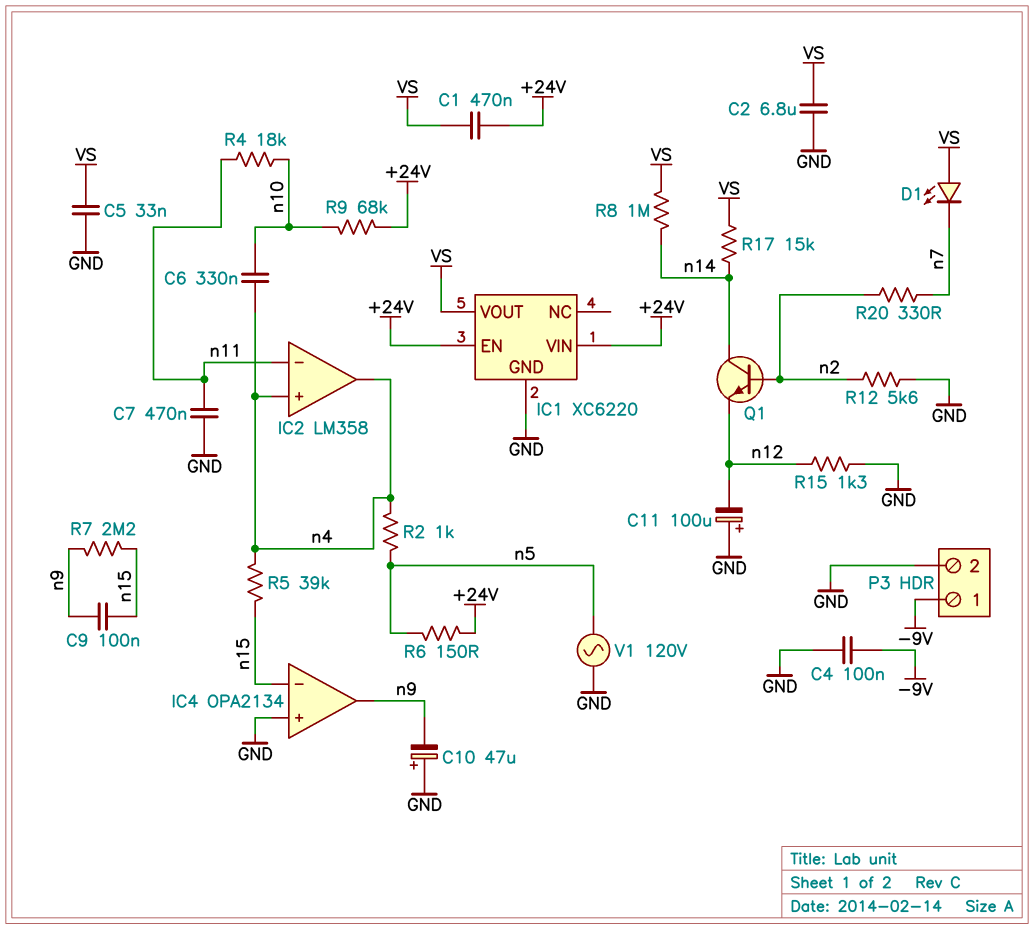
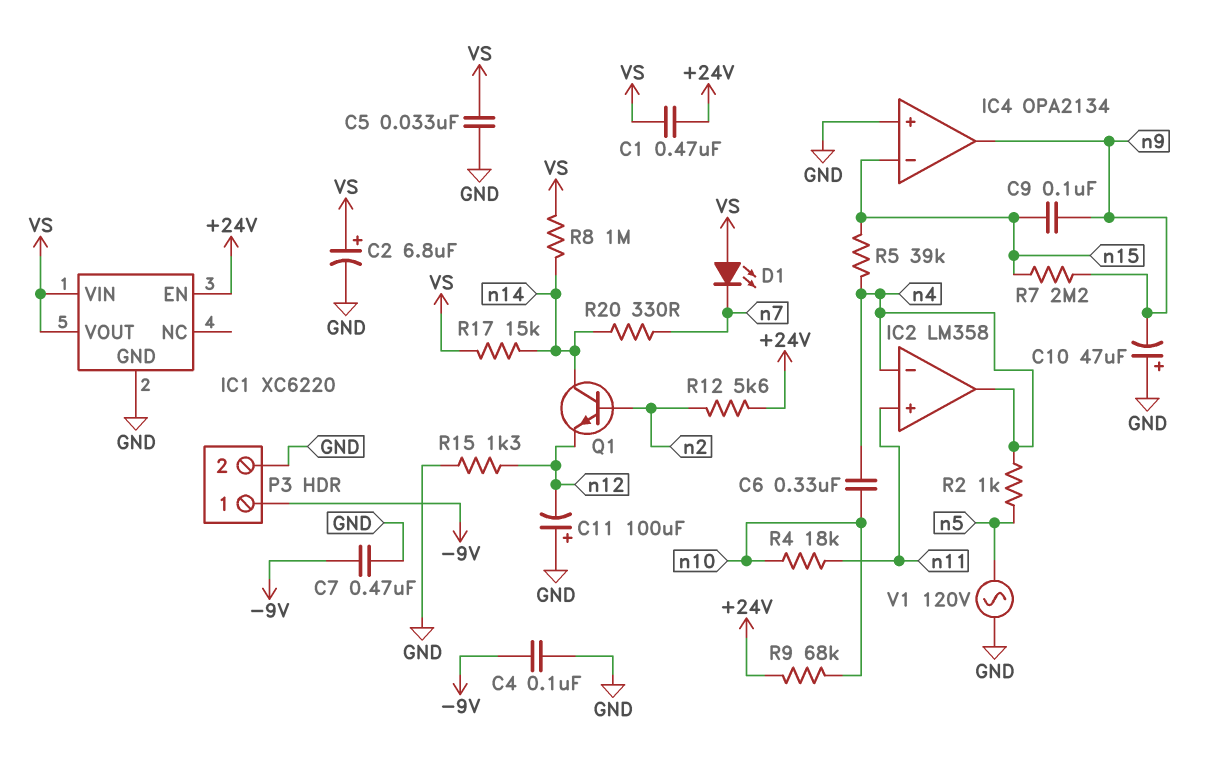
C2: 6.8uF (GND, VS) -> 6.8uF (plus VS, minus GND)
C7: 470nF (GND, n11) -> 470nF (-9V, GND)
IC1 pin VIN: +24V -> VS
IC2 pin in+: n4 -> n11
IC2 pin in-: n11 -> n4
R6: 150 (+24V, n5) -> none
R12: 5.6k (GND, n2) -> 5.6k (+24V, n2)
R20: 330 (n2, n7) -> 330 (n7, n14)

